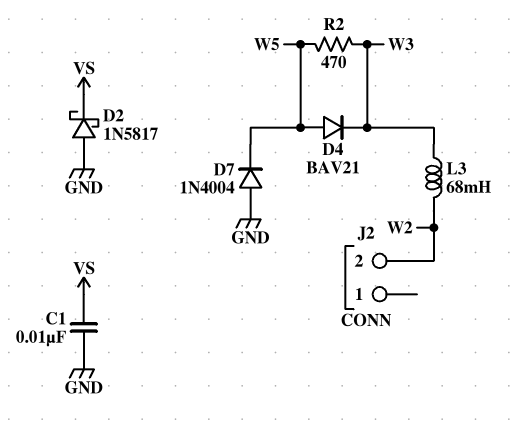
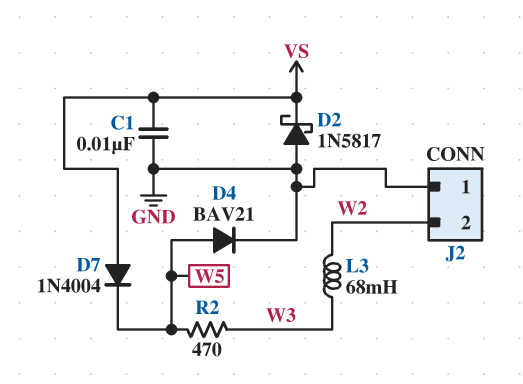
D4: diode BAV21 (A W5, K W3) -> diode BAV21 (A W5, K GND)
D7: diode 1N4004 (A GND, K W5) -> diode 1N4004 (A VS, K W5)
J2 pin 1: none -> GND

